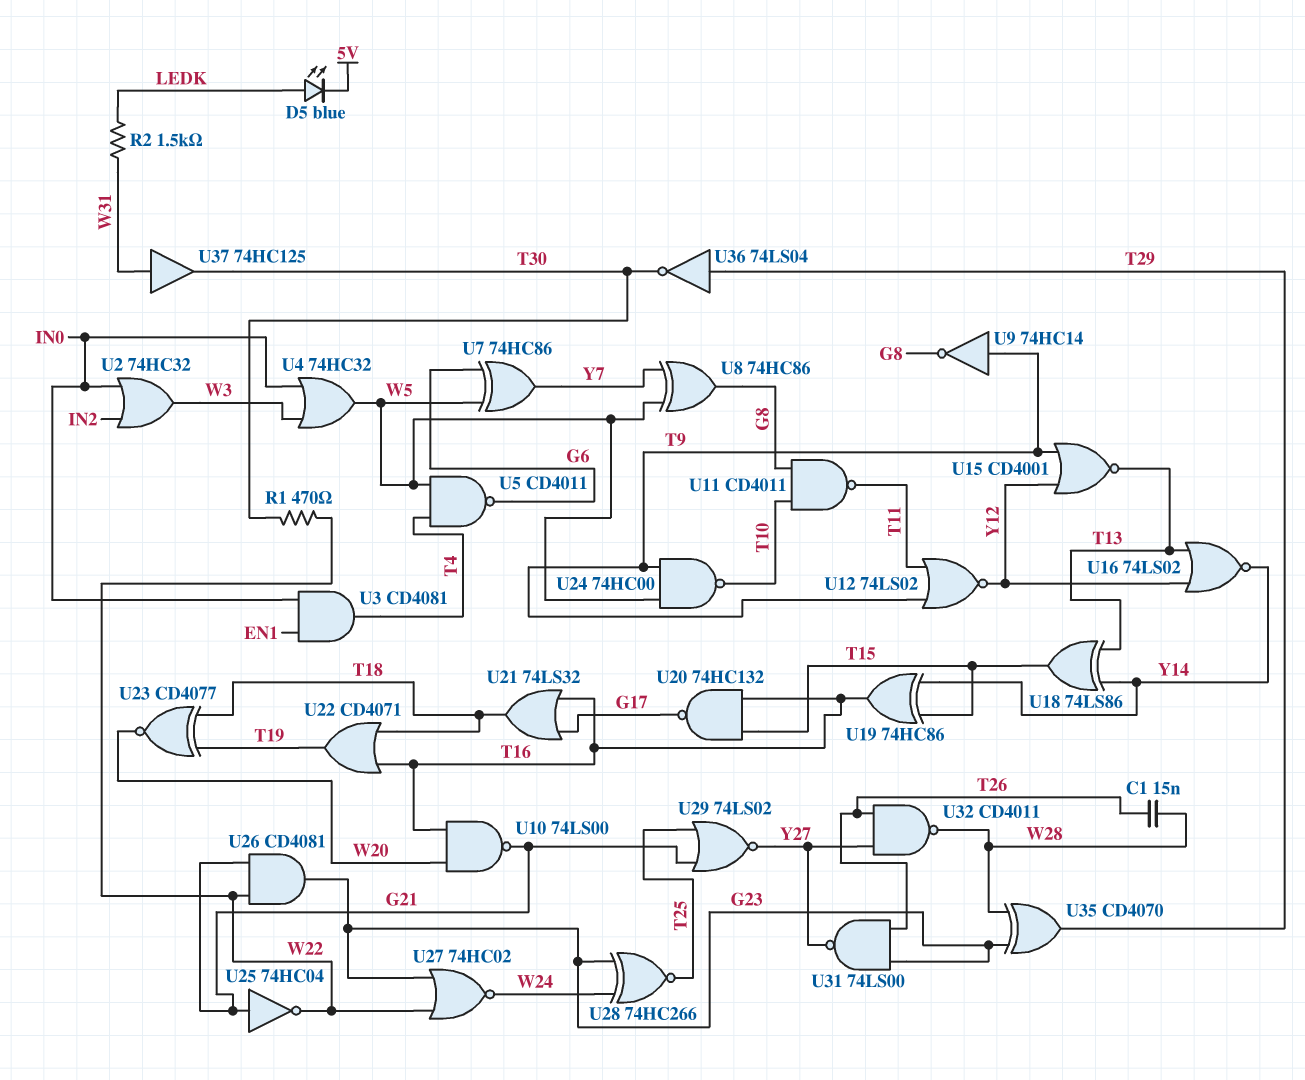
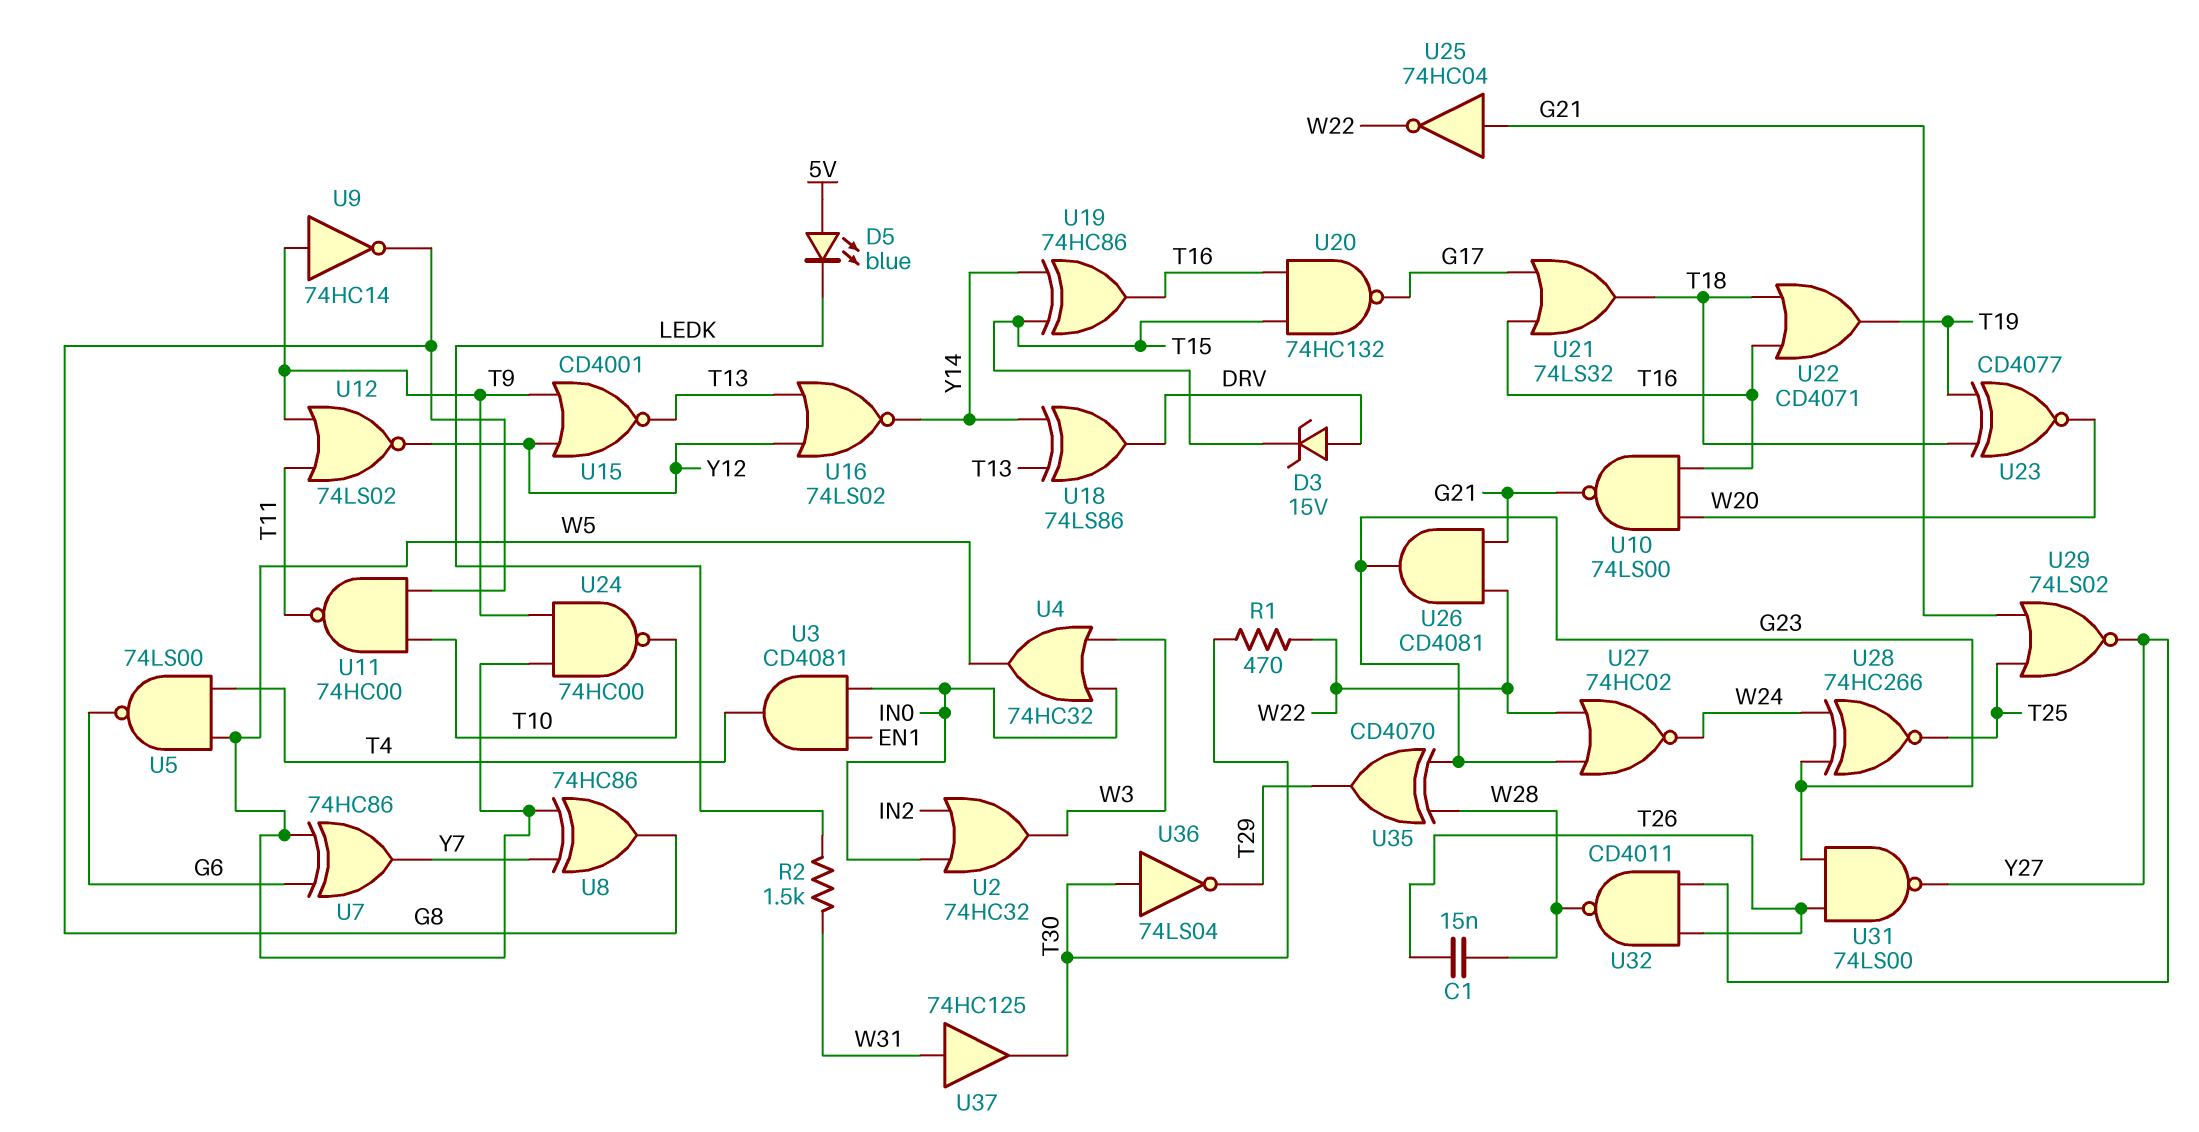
D3: none -> zener 15V (A DRV, K T15)
D5: LED blue (A LEDK, K 5V) -> LED blue (A 5V, K LEDK)
U5: NAND CD4011 (in T4, in W5, out G6) -> NAND 74LS00 (in T4, in W5, out G6)
U11: NAND CD4011 (in G8, in T10, out T11) -> NAND 74HC00 (in G8, in T10, out T11)
U18: XOR 74LS86 (in T13, in Y14, out T15) -> XOR 74LS86 (in T13, in Y14, out DRV)
U36: NOT 74LS04 (in T29, out T30) -> NOT 74LS04 (in T30, out T29)

